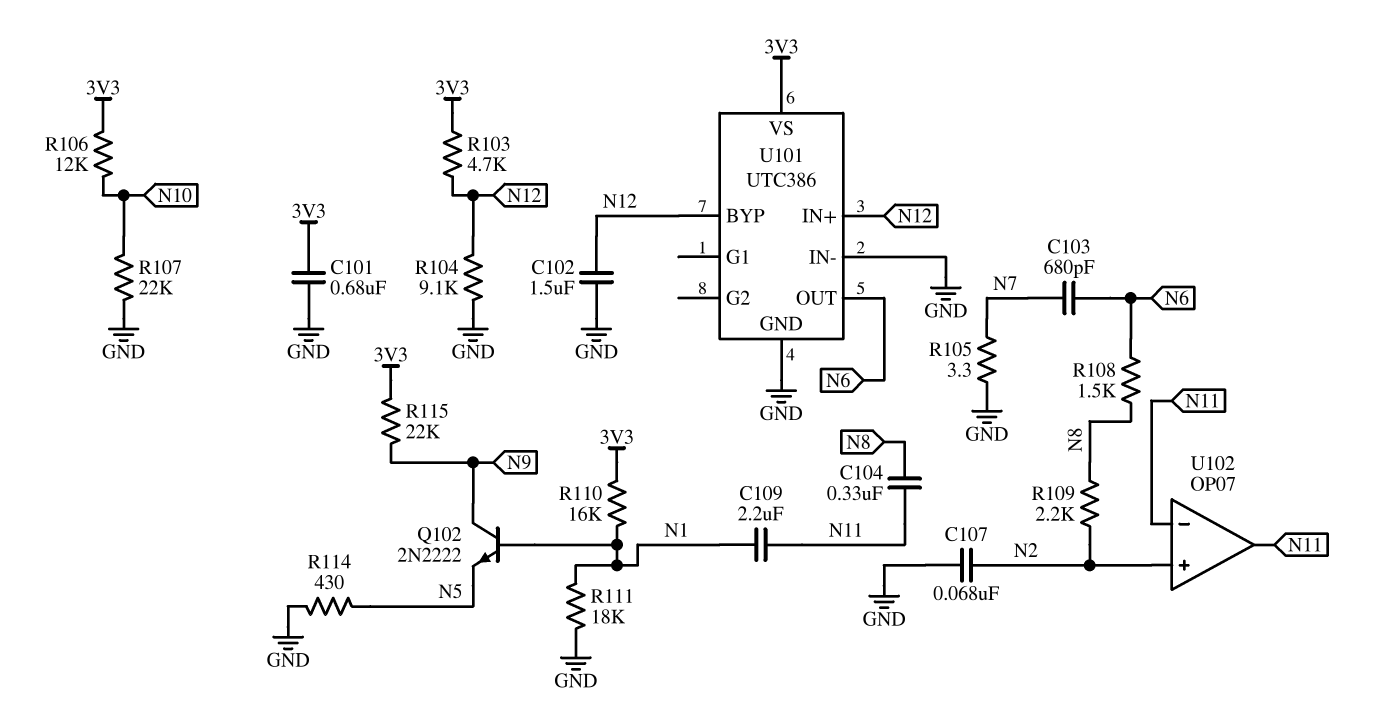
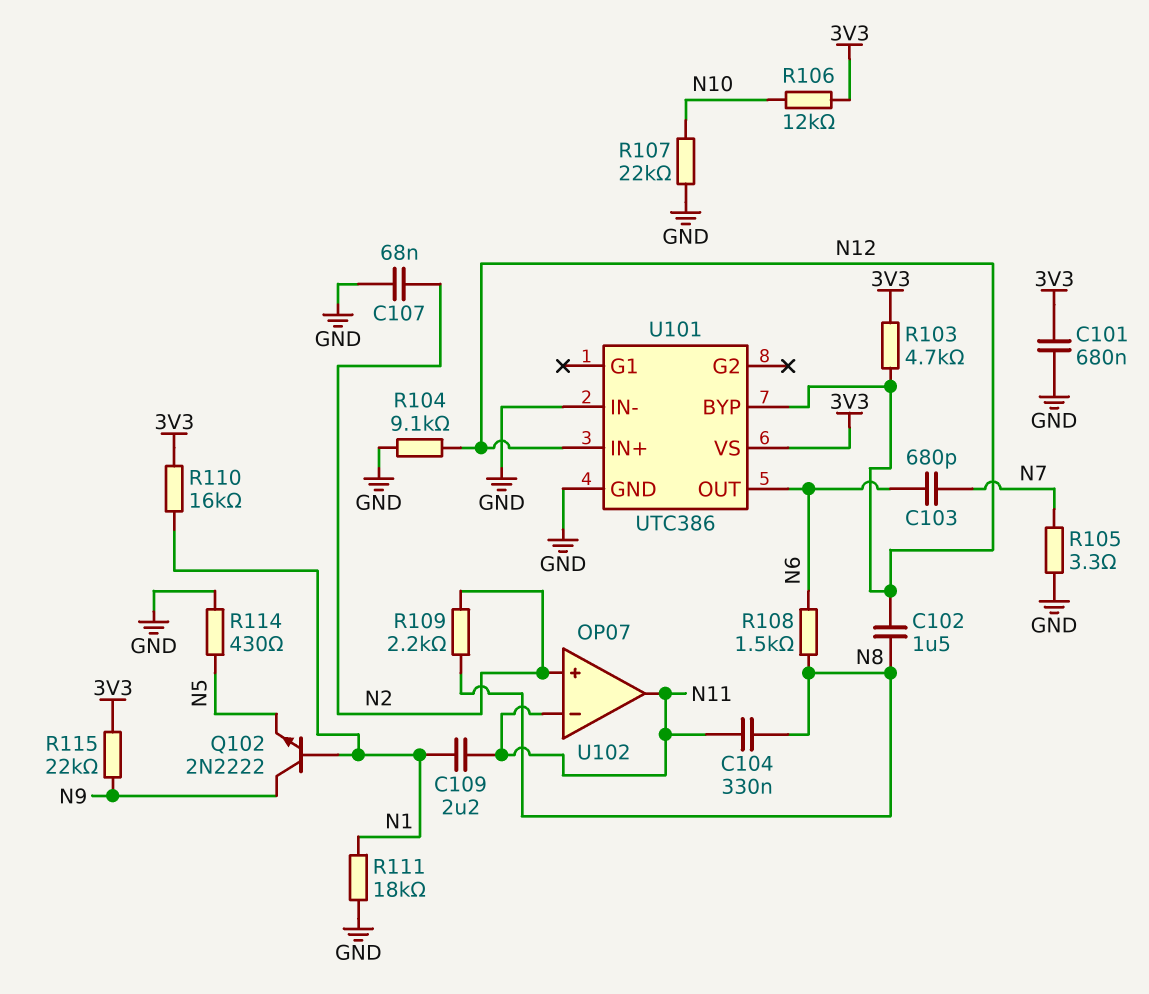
C102: 1.5uF (GND, N12) -> 1.5uF (N8, N12)

